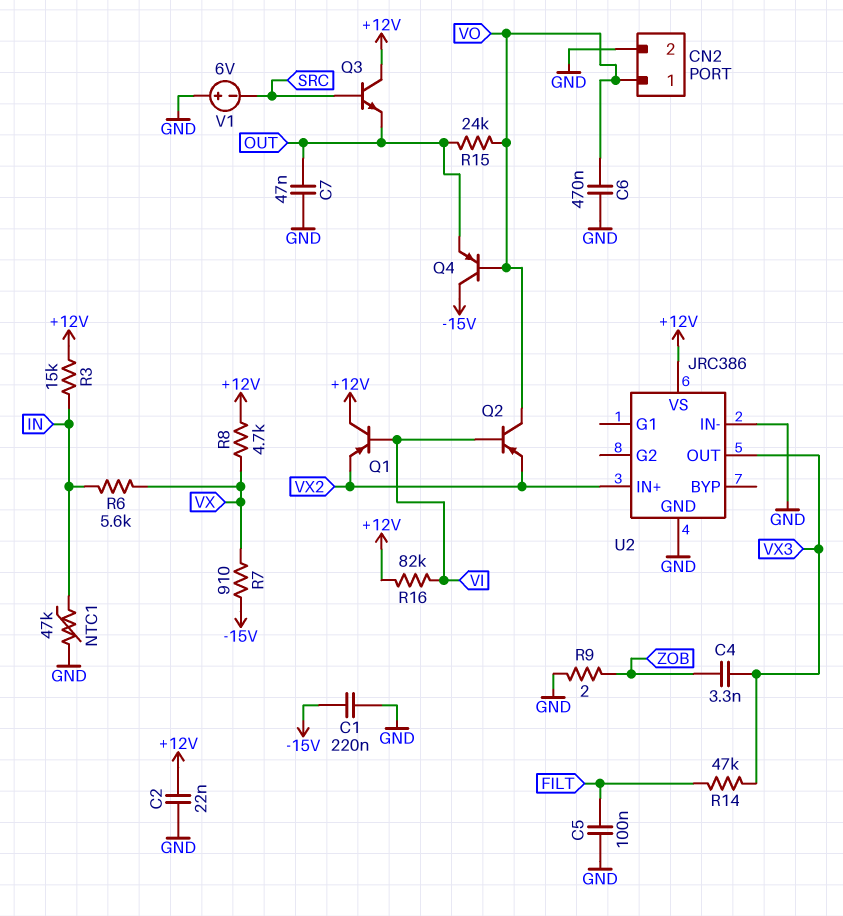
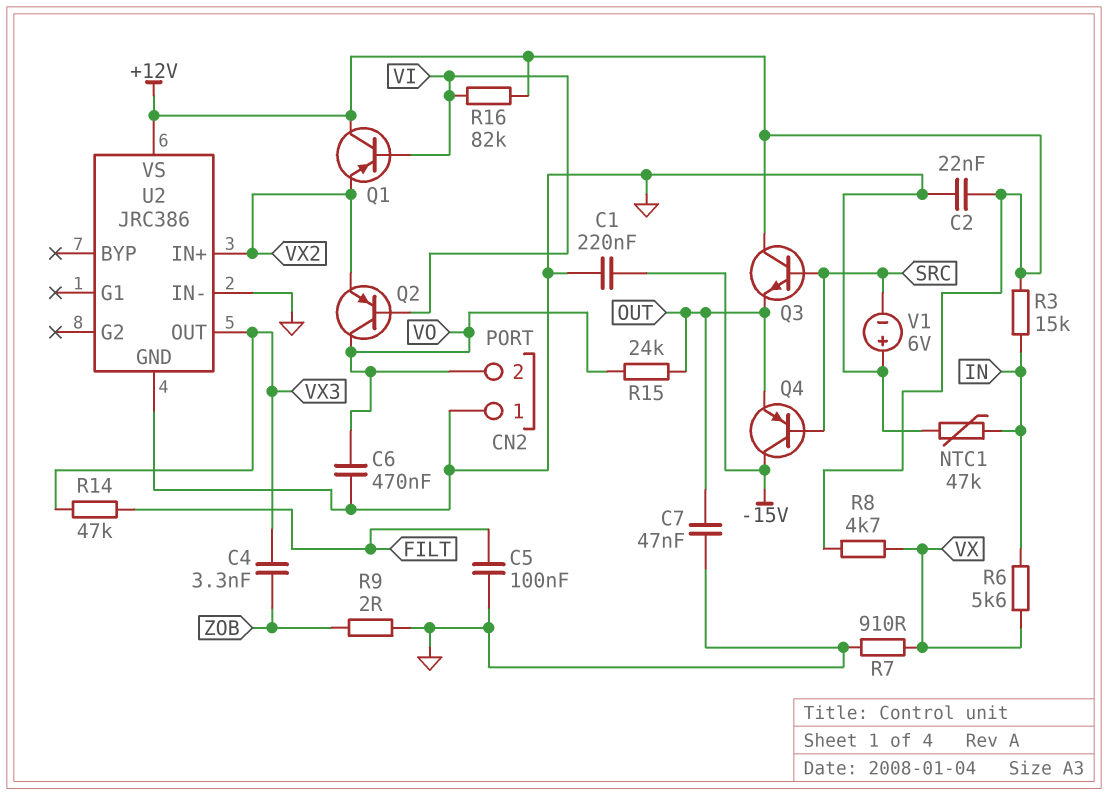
CN2 pin 1: VO -> GND
CN2 pin 2: GND -> VO
Q4: PNP (B VO, C -15V, E OUT) -> PNP (B SRC, C -15V, E OUT)
R7: 910 (-15V, VX) -> 910 (GND, VX)

